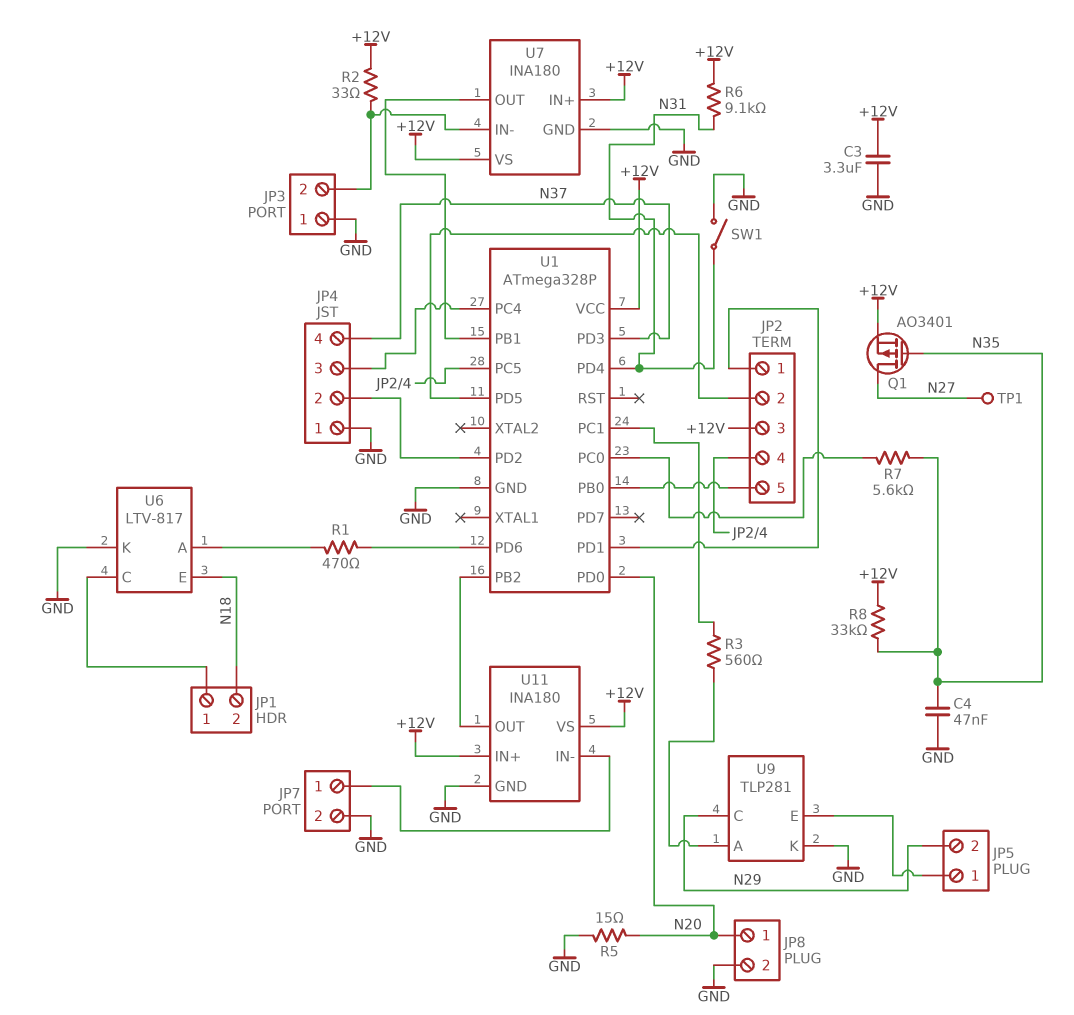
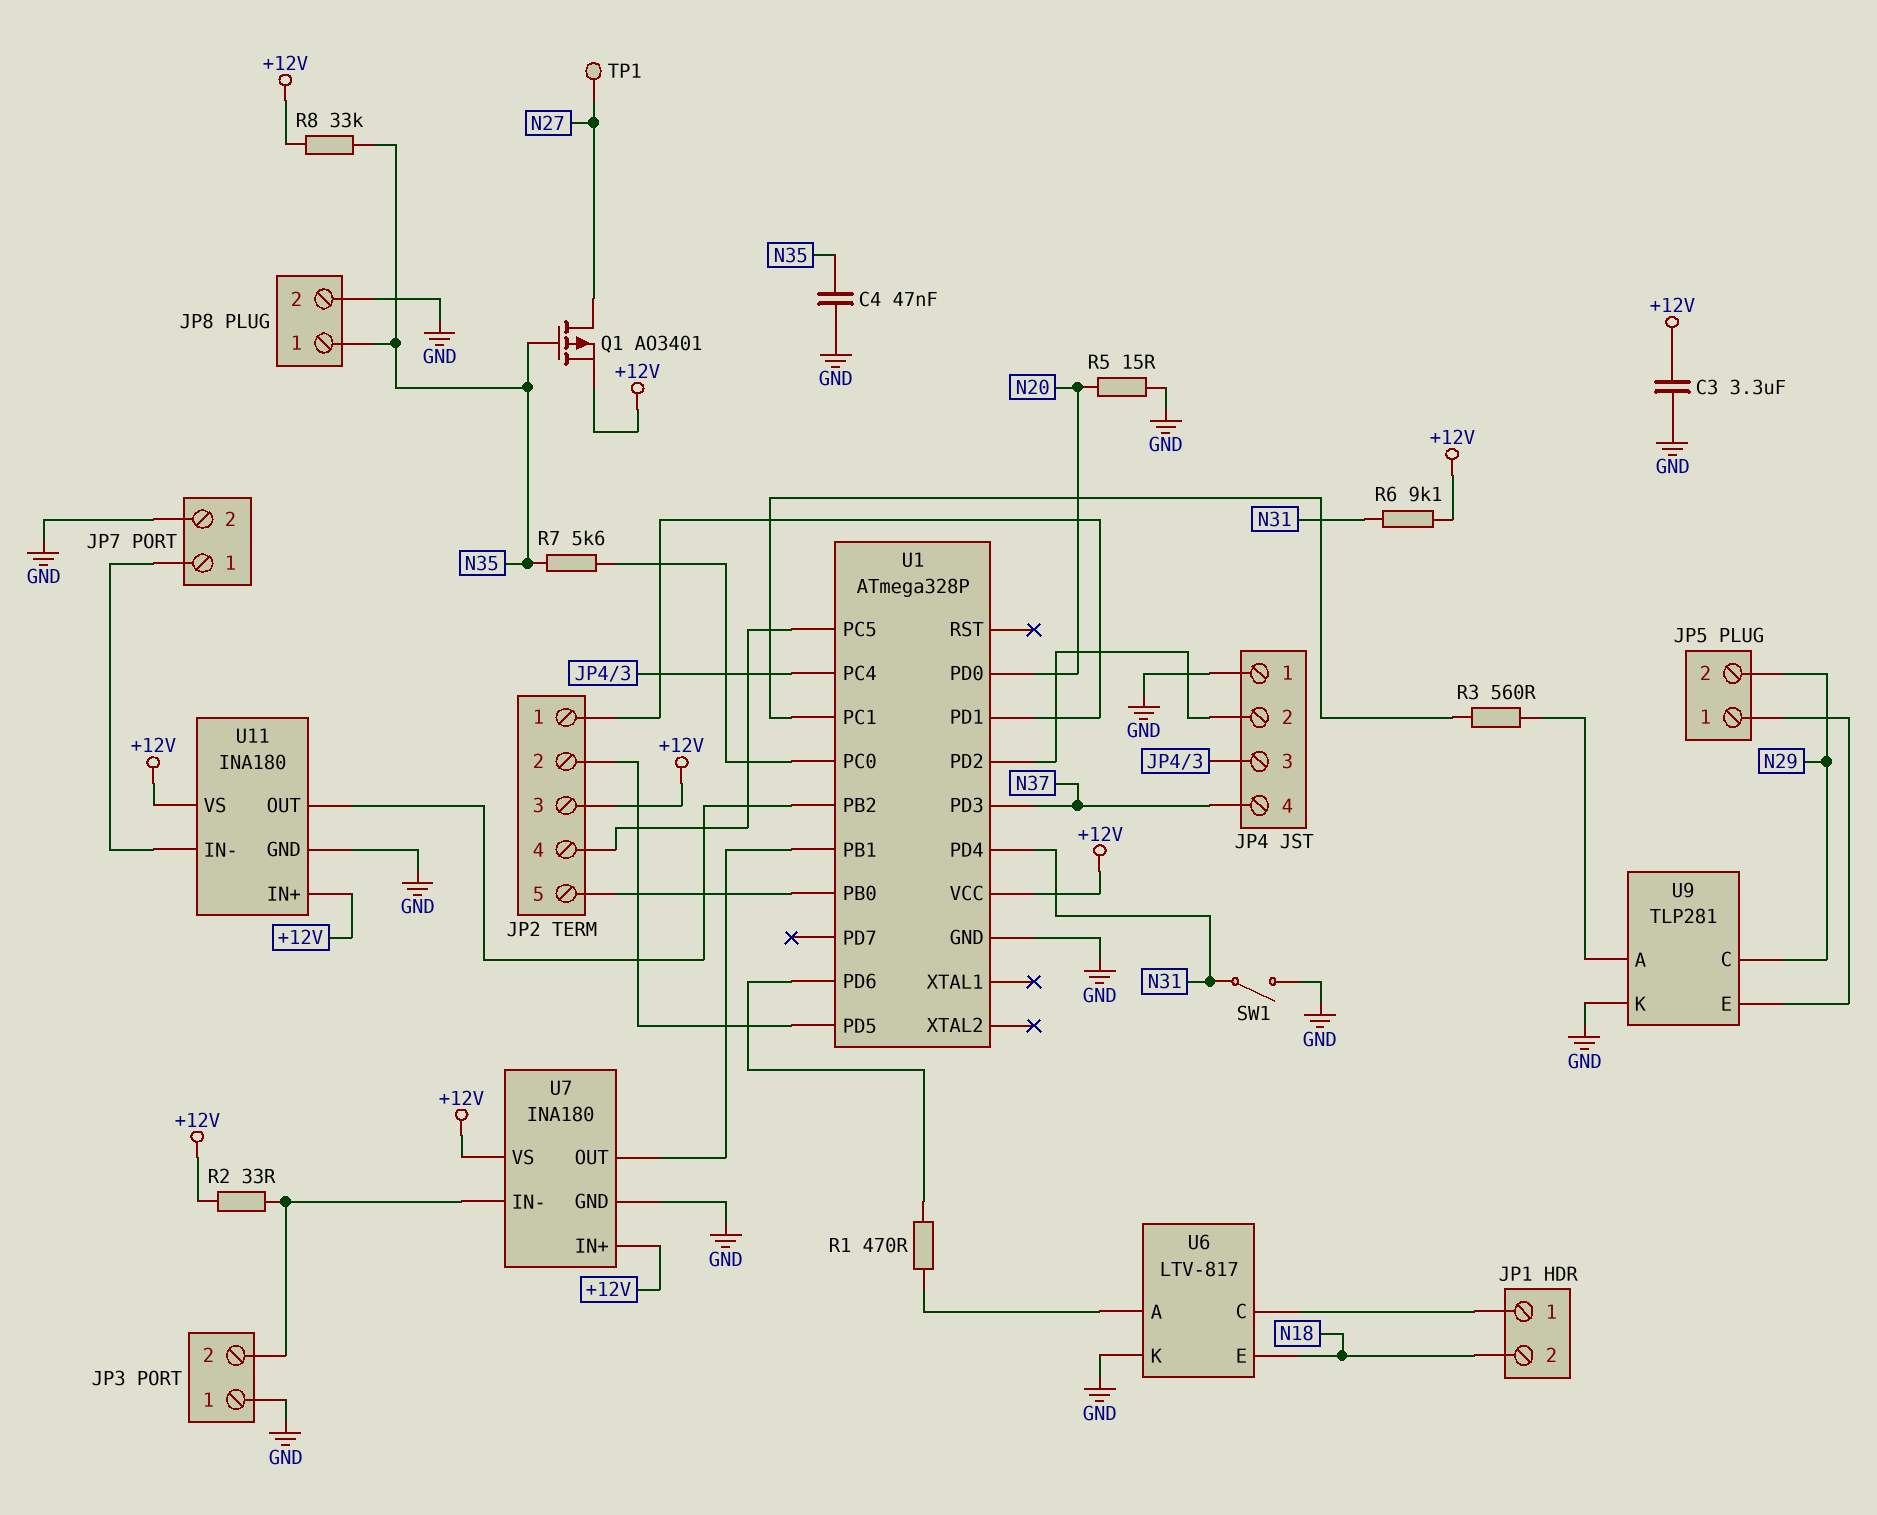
JP8 pin 1: N20 -> N35

